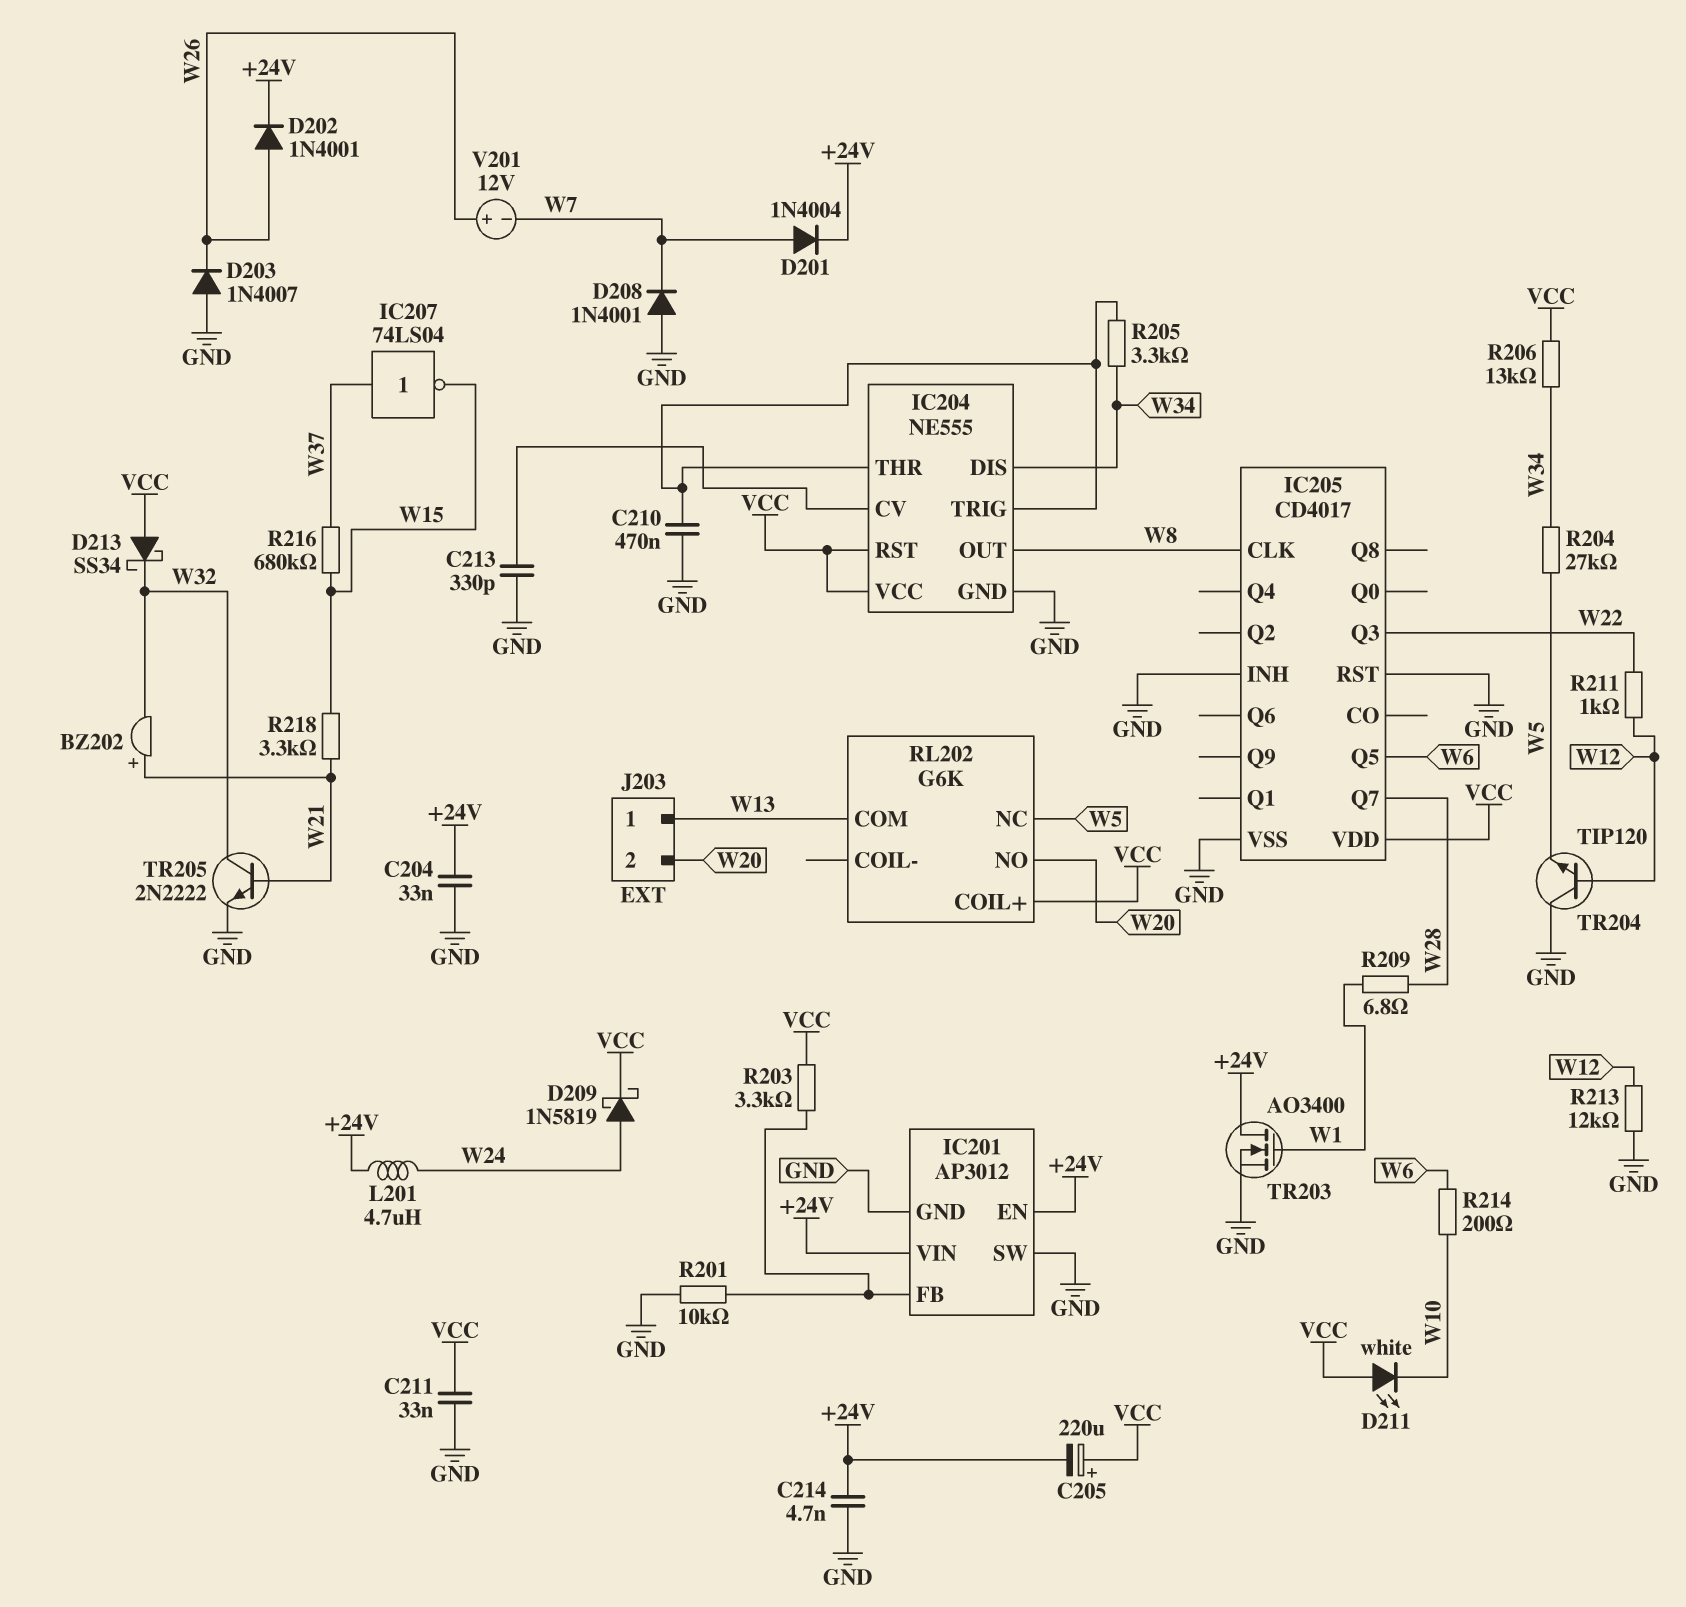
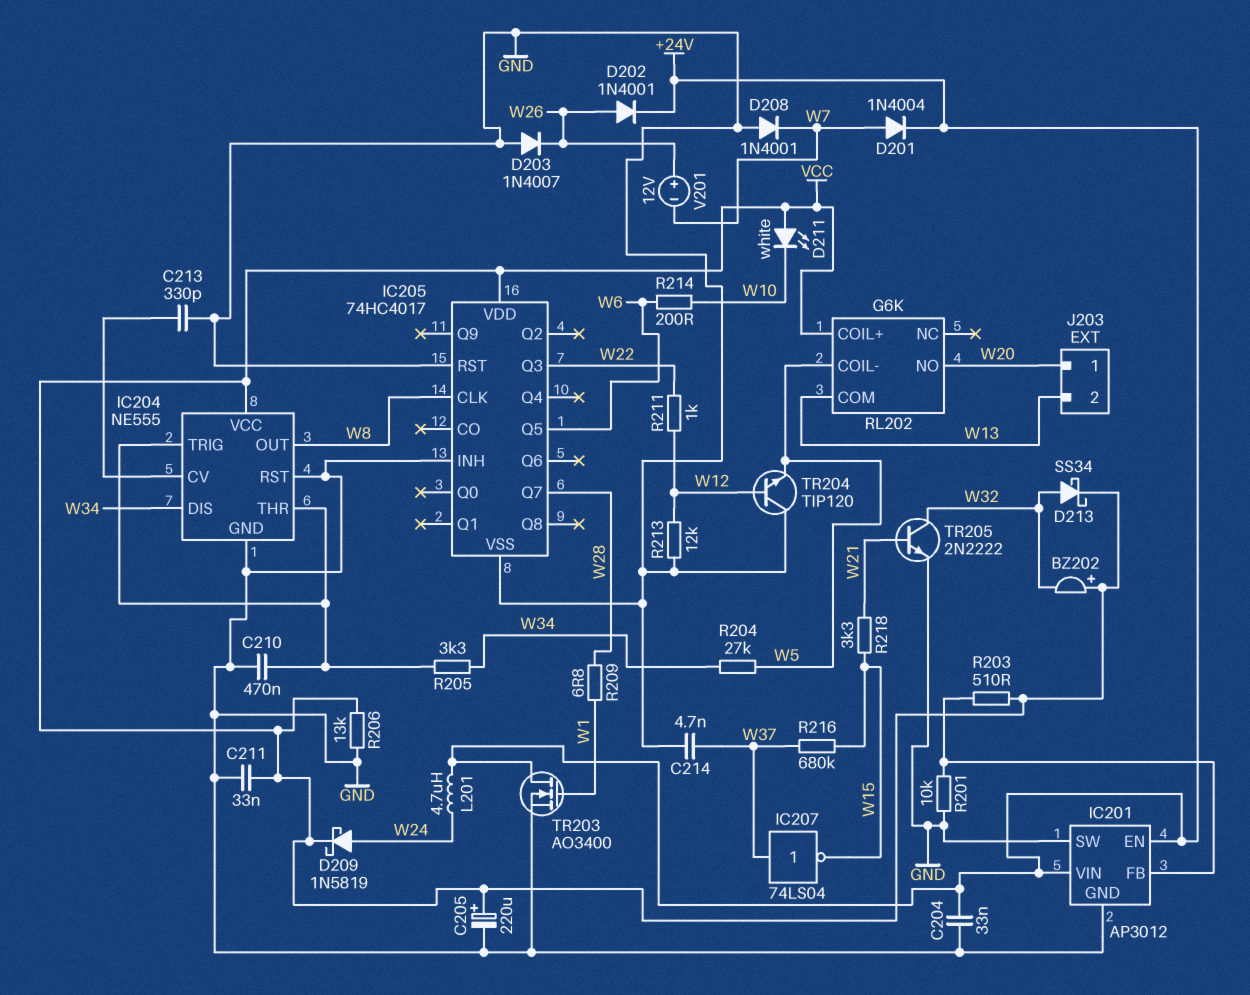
BZ202: buzzer (plus W21, minus W32) -> buzzer (plus VCC, minus W32)
C205: 220uF (plus VCC, minus +24V) -> 220uF (plus VCC, minus GND)
C214: 4.7nF (+24V, GND) -> 4.7nF (GND, W37)
D213: schottky SS34 (A VCC, K W32) -> schottky SS34 (A W32, K VCC)
IC204 pin RST: VCC -> GND
IC205: CD4017 -> 74HC4017
J203 pin 1: W13 -> W20
J203 pin 2: W20 -> W13
R203: 3.3k (IC201/FB, VCC) -> 510 (IC201/FB, VCC)
R206: 13k (VCC, W34) -> 13k (GND, VCC)
RL202 pin COIL-: none -> W5
RL202 pin NC: W5 -> none

